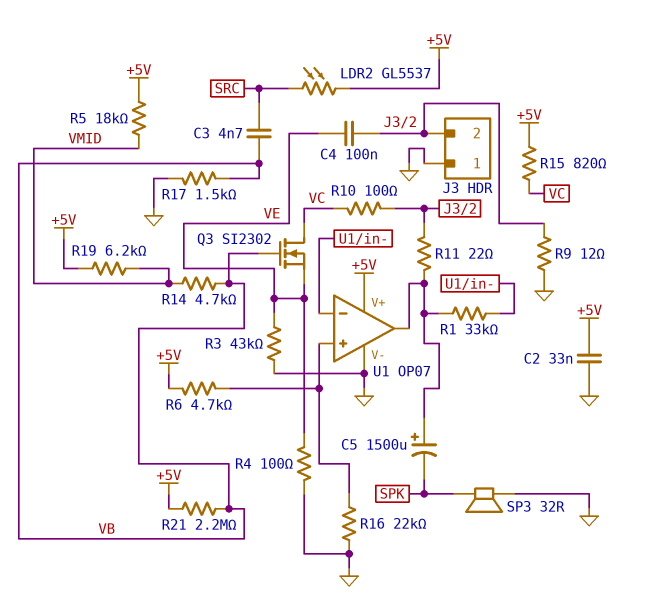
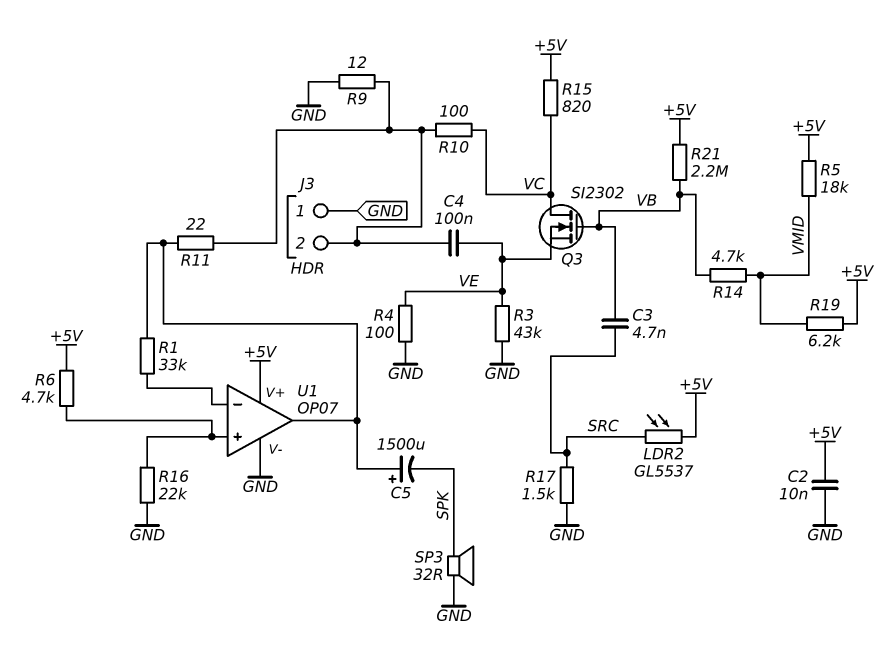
C2: 33nF (+5V, GND) -> 10nF (+5V, GND)
R17: 1.5k (GND, VB) -> 1.5k (GND, SRC)

